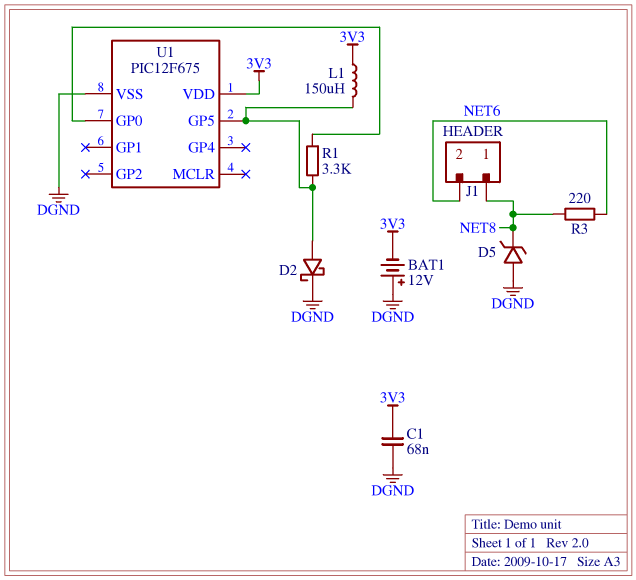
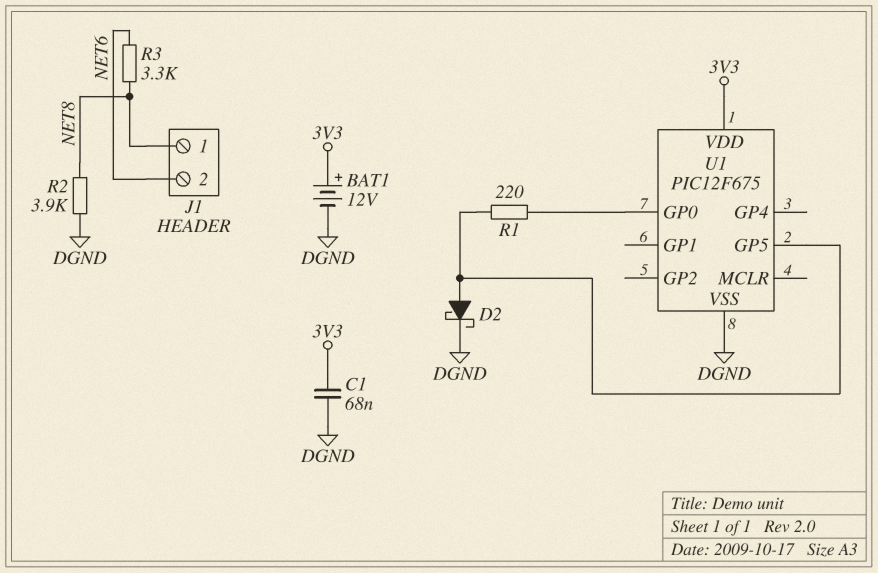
BAT1: 12V (plus DGND, minus 3V3) -> 12V (plus 3V3, minus DGND)
D5: zener (A DGND, K NET8) -> none
L1: 150uH (3V3, U1/GP5) -> none
R1: 3.3k (U1/GP0, U1/GP5) -> 220 (U1/GP0, U1/GP5)
R2: none -> 3.9k (DGND, NET8)
R3: 220 (NET6, NET8) -> 3.3k (NET6, NET8)

